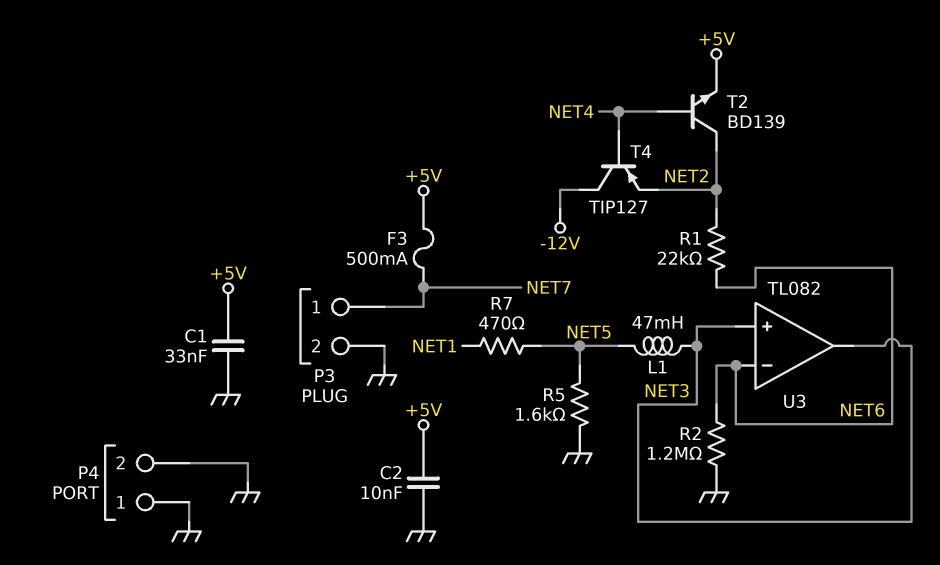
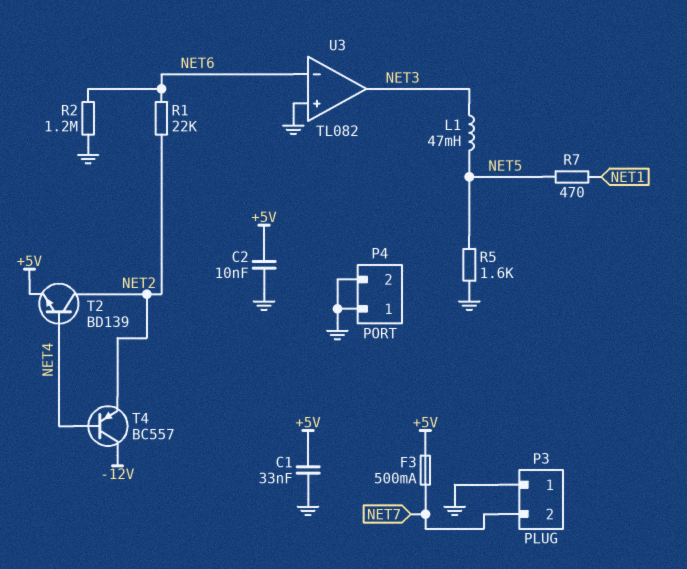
P3 pin 1: NET7 -> GND
P3 pin 2: GND -> NET7
T4: PNP TIP127 (B NET4, C -12V, E NET2) -> PNP BC557 (B NET4, C -12V, E NET2)
U3 pin in+: NET3 -> GND

